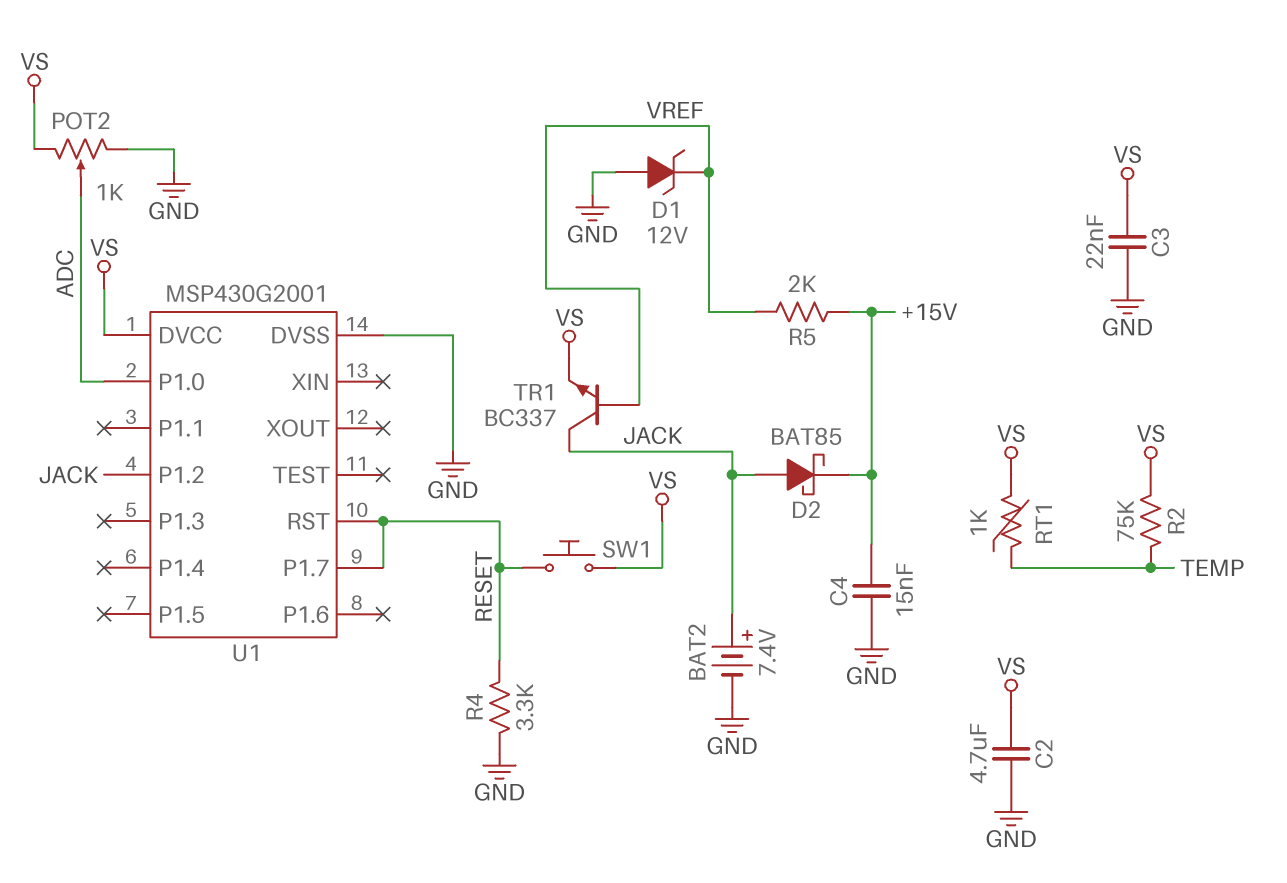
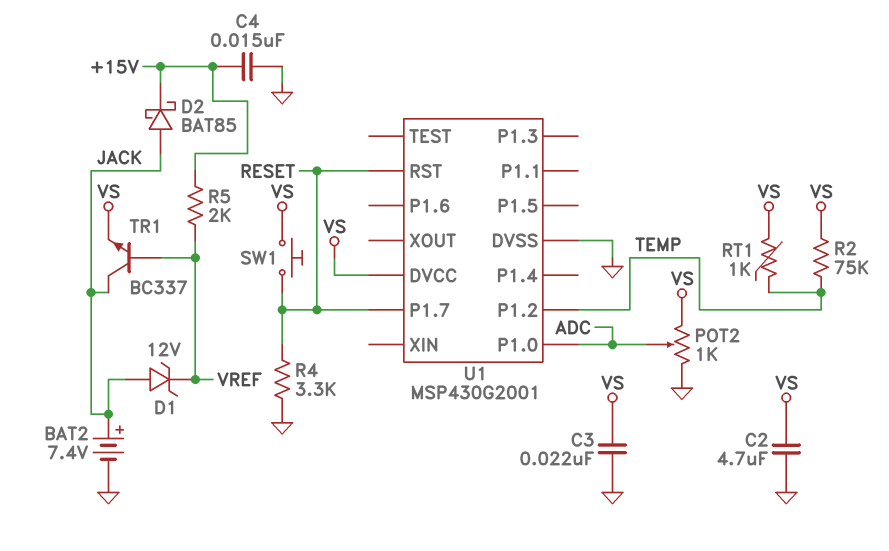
D1: zener 12V (A GND, K VREF) -> zener 12V (A JACK, K VREF)
U1 pin P1.2: JACK -> TEMP

